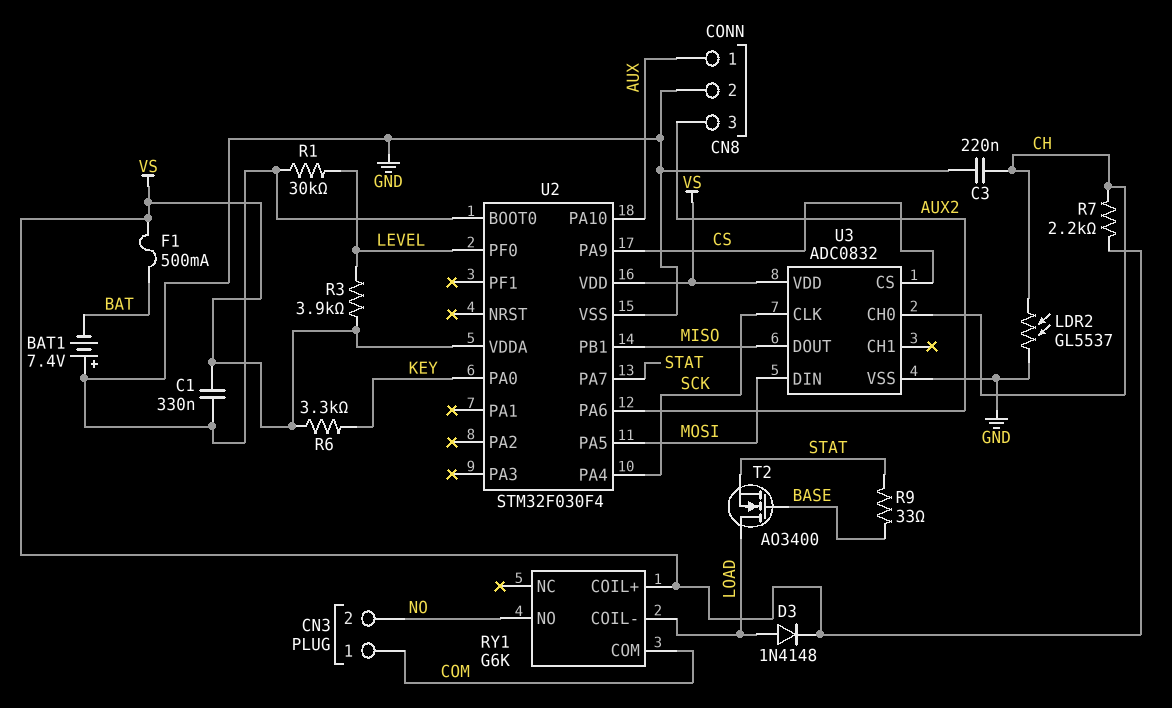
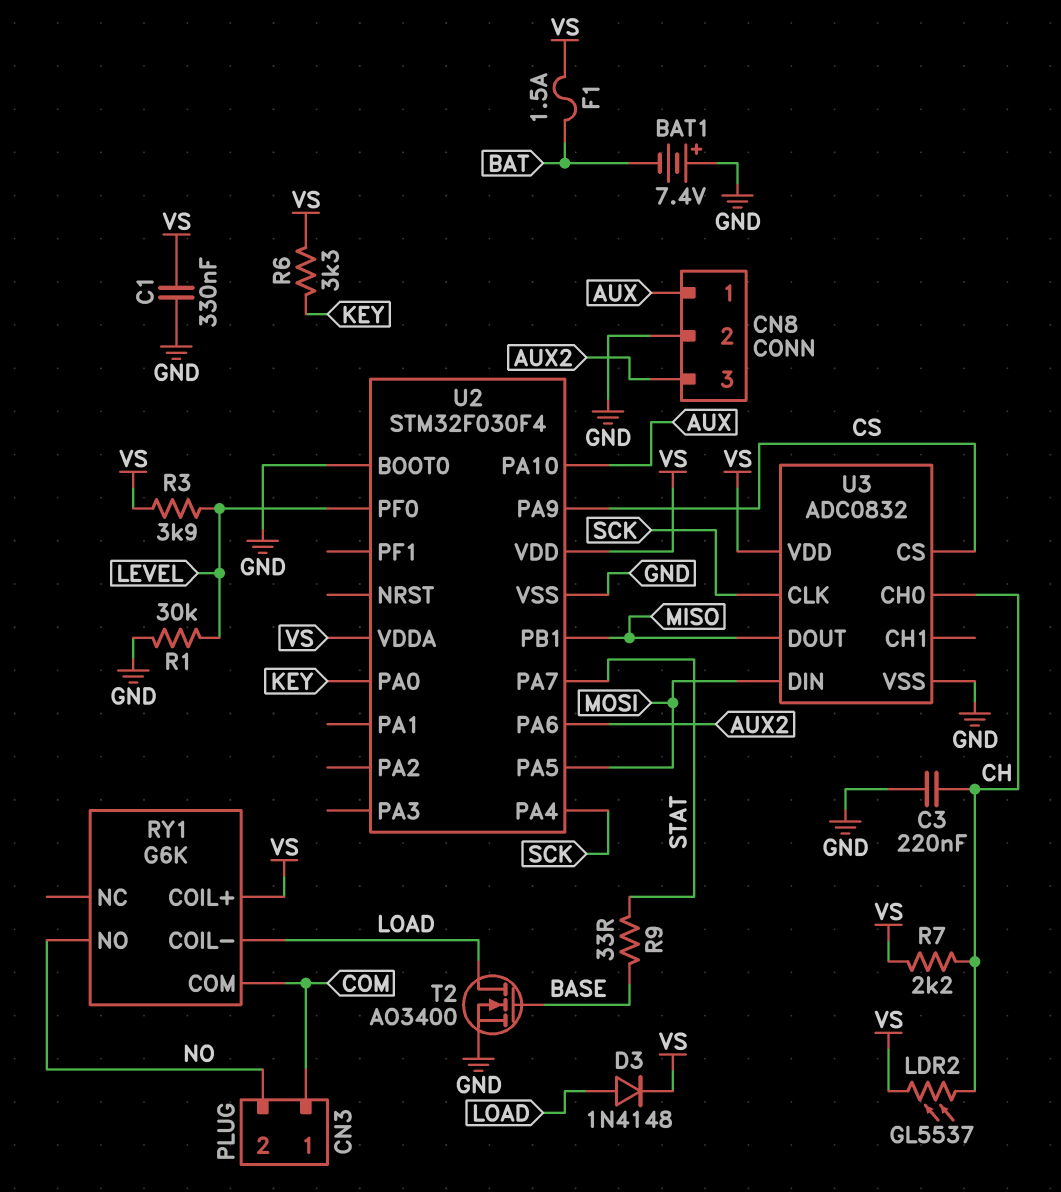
F1: 500mA (BAT, VS) -> 1.5A (BAT, VS)
LDR2: GL5537 (CH, GND) -> GL5537 (CH, VS)
T2: NMOS AO3400 (G BASE, D LOAD, S STAT) -> NMOS AO3400 (G BASE, D LOAD, S GND)

